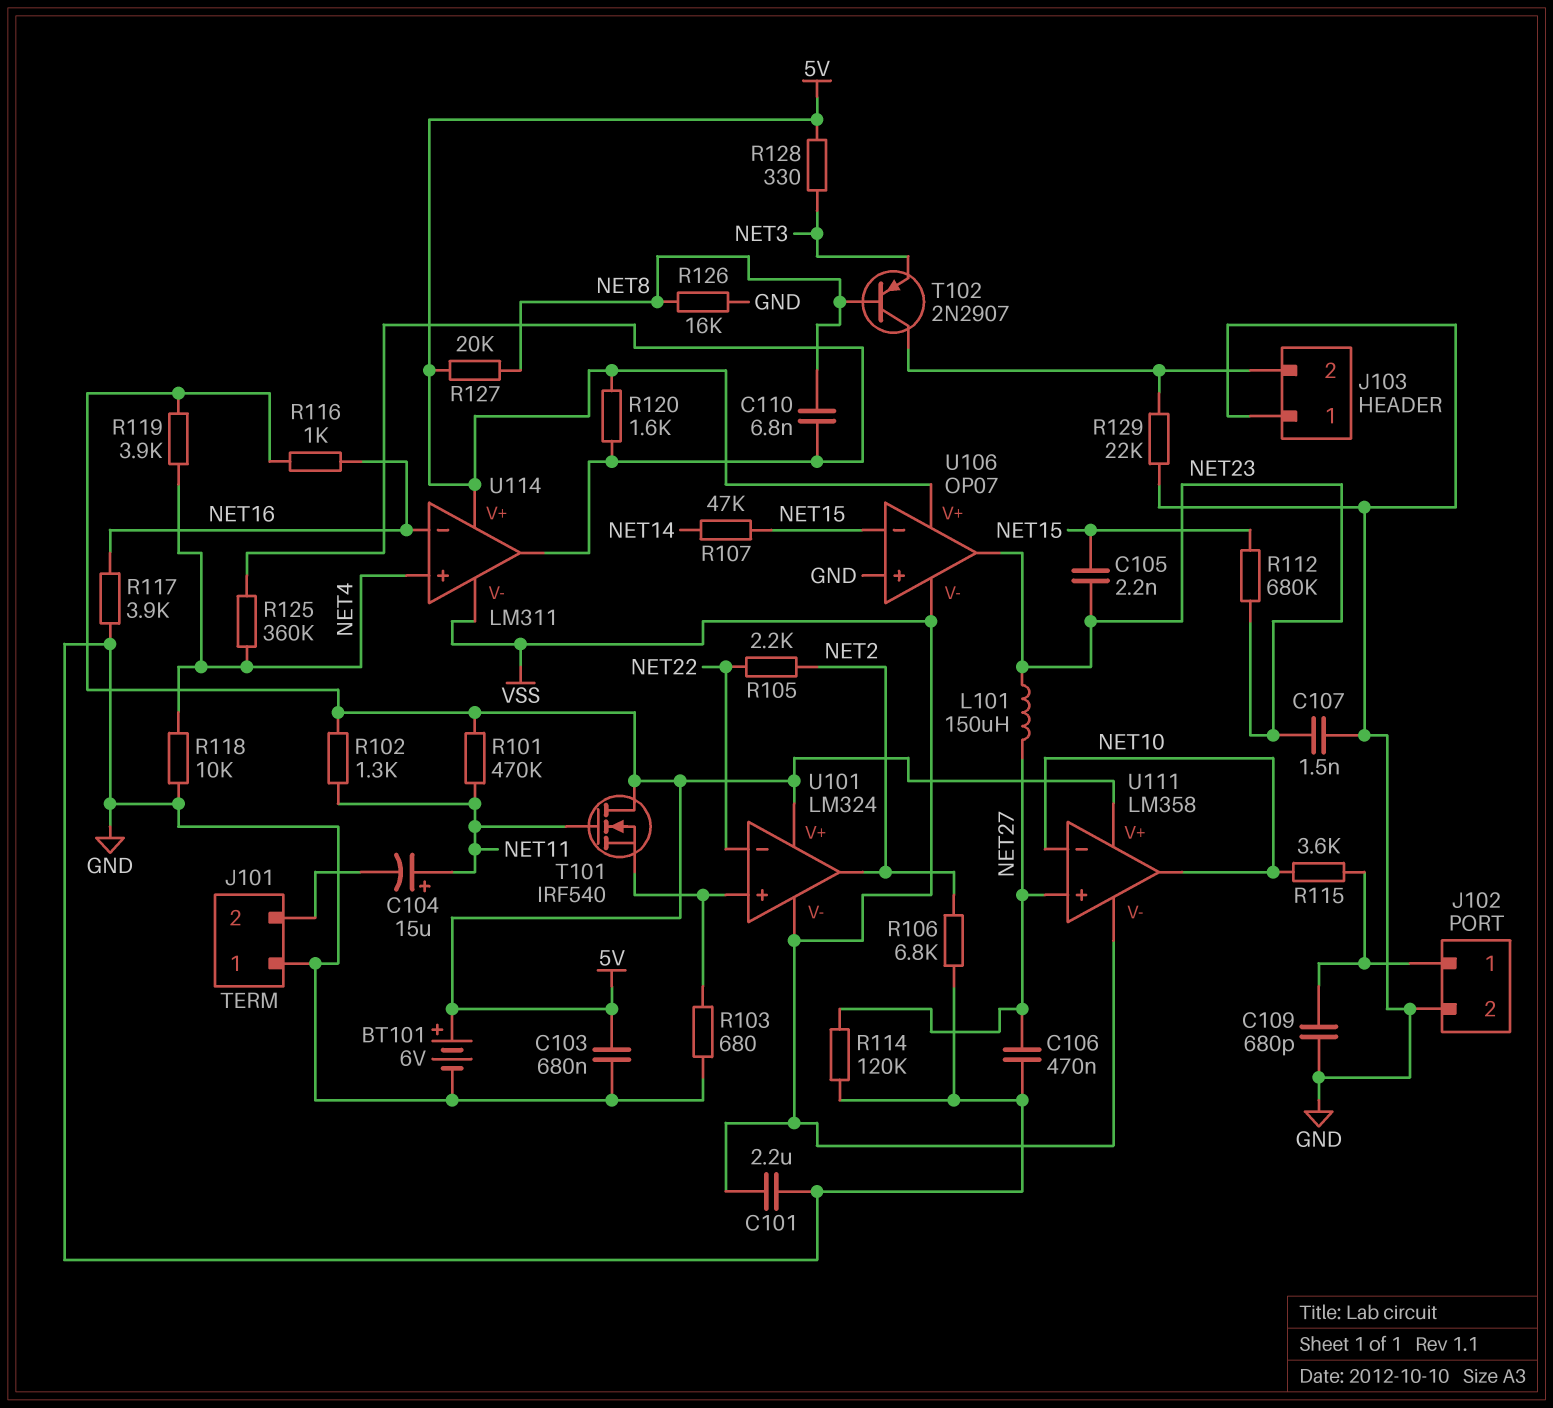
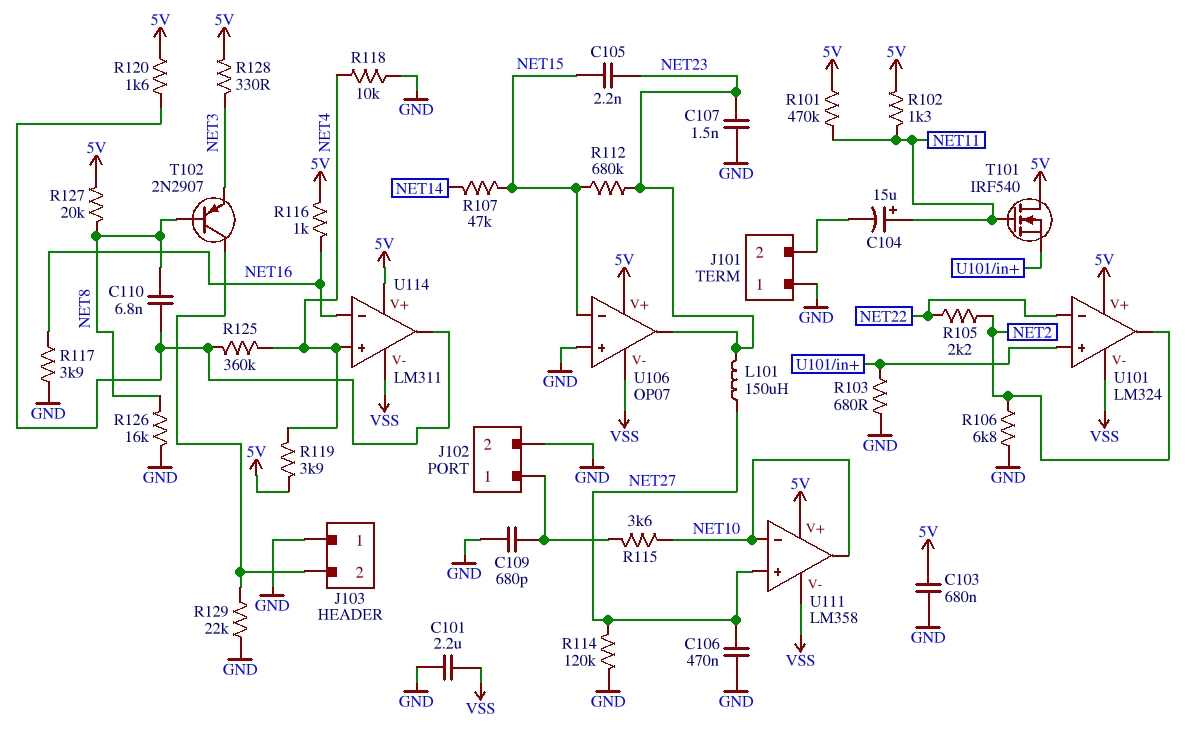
BT101: 6V (plus 5V, minus GND) -> none

